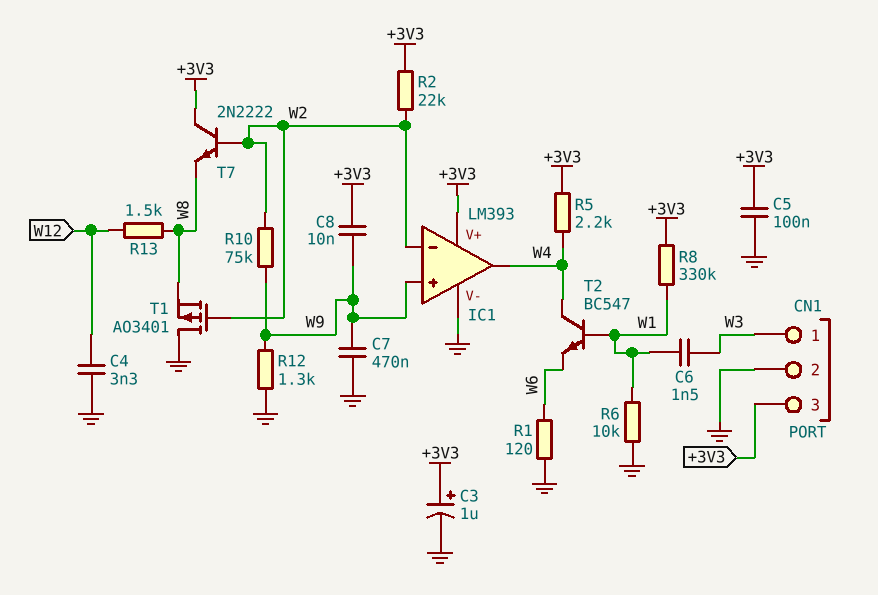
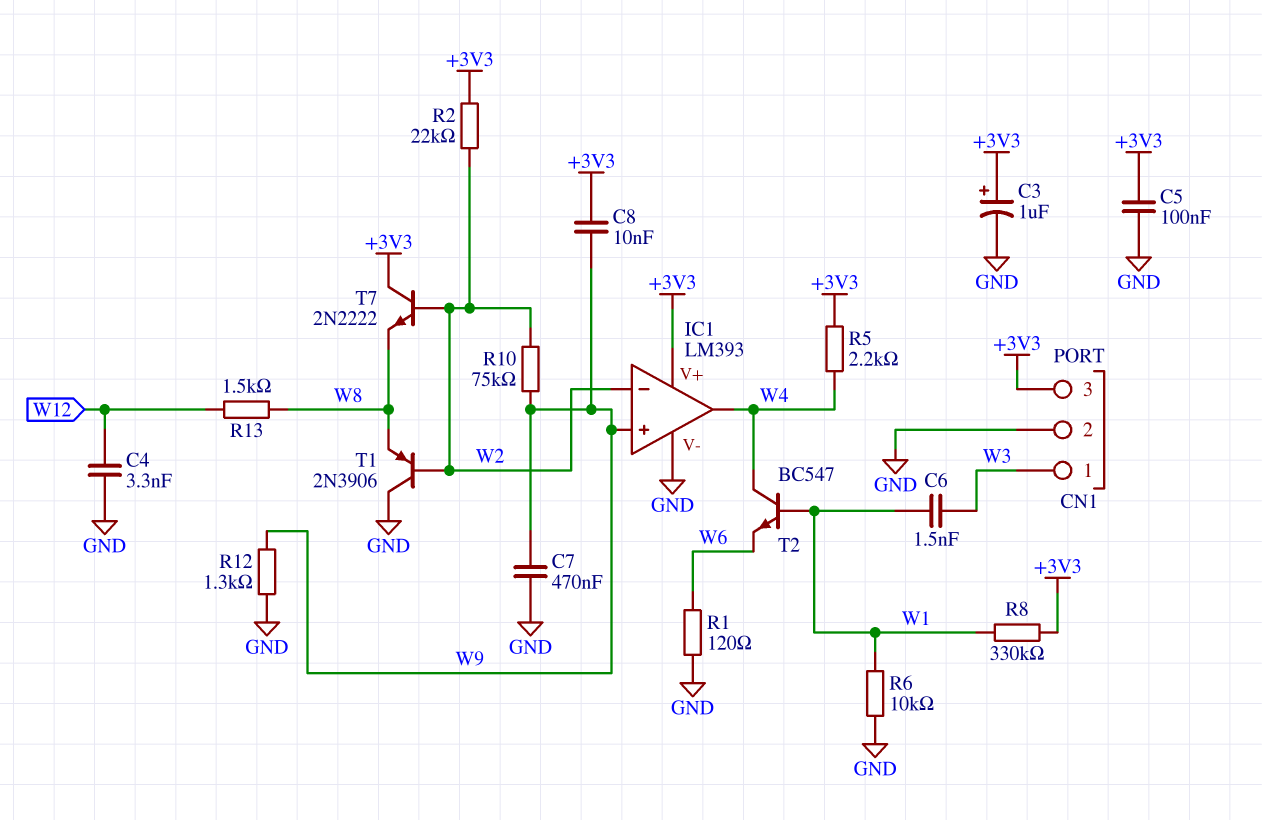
T1: PMOS AO3401 (G W2, D GND, S W8) -> PNP 2N3906 (B W2, C GND, E W8)

